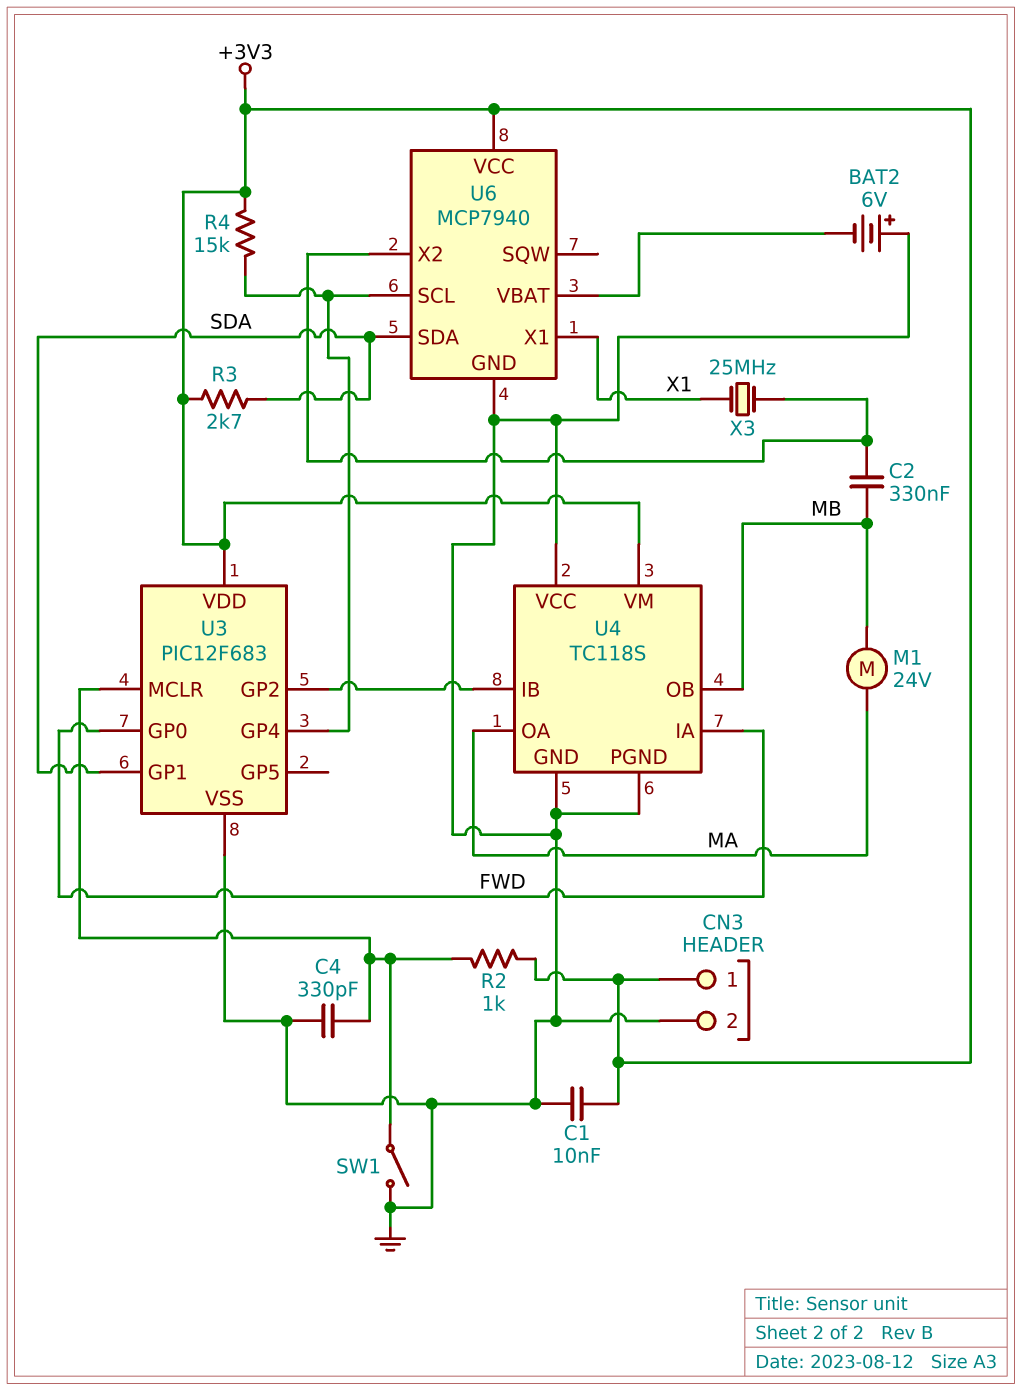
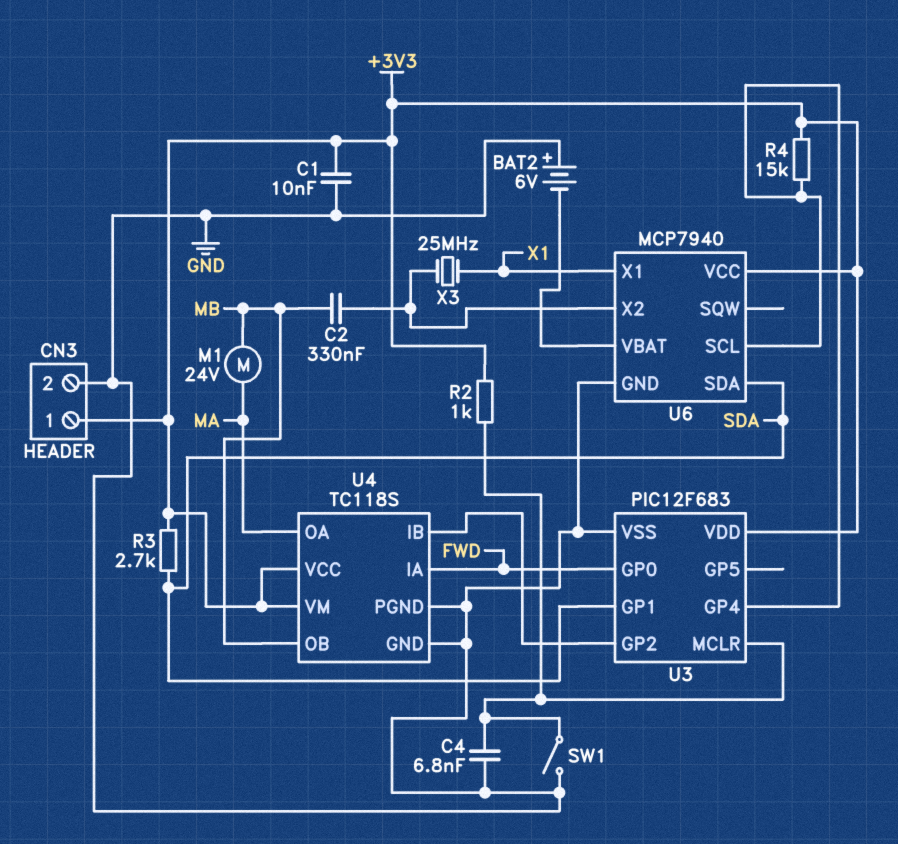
C4: 330pF (GND, U3/MCLR) -> 6.8nF (GND, U3/MCLR)
U4 pin VCC: GND -> +3V3

